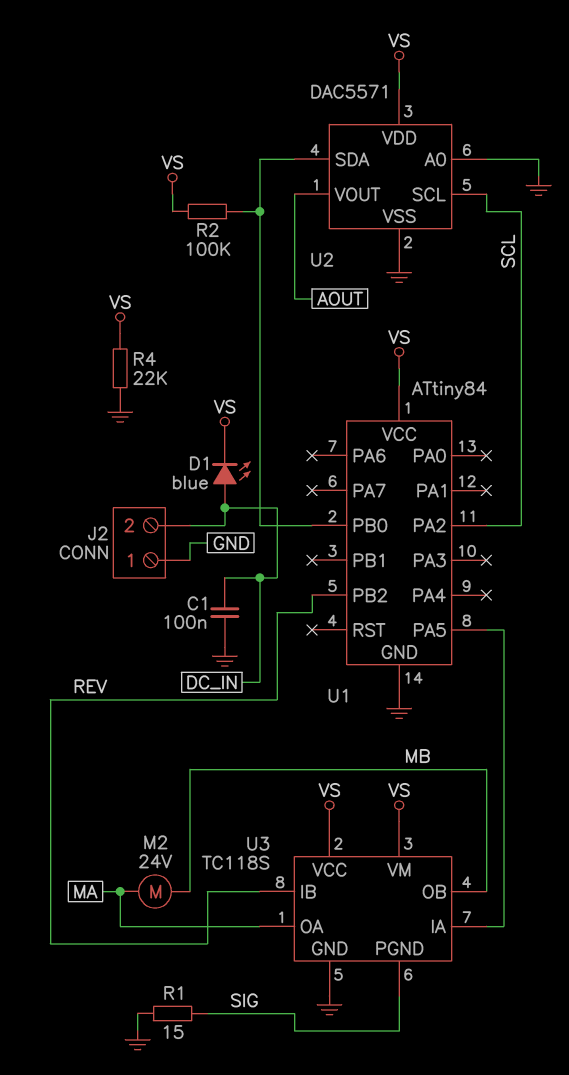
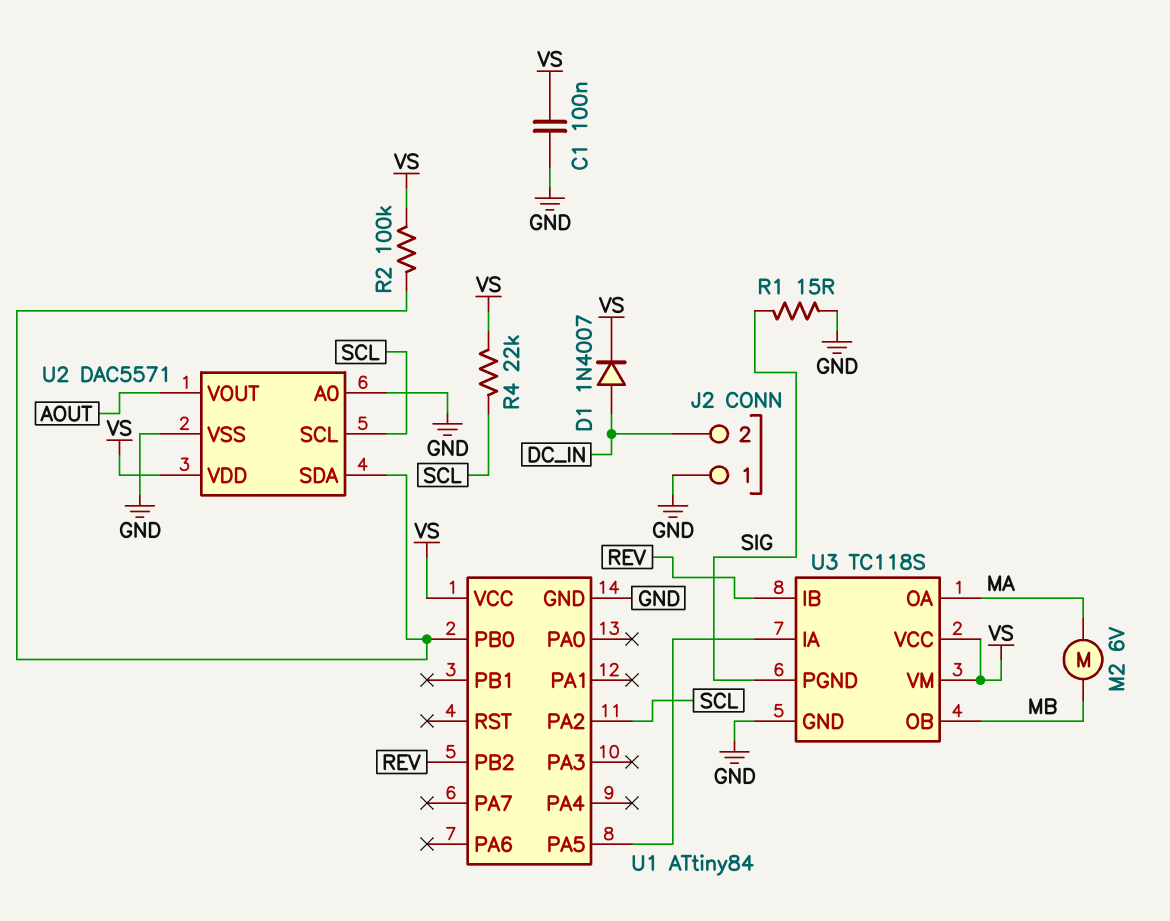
C1: 100nF (DC_IN, GND) -> 100nF (GND, VS)
D1: LED blue (A DC_IN, K VS) -> diode 1N4007 (A DC_IN, K VS)
M2: motor 24V (MA, MB) -> motor 6V (MA, MB)
R4: 22k (GND, VS) -> 22k (SCL, VS)

